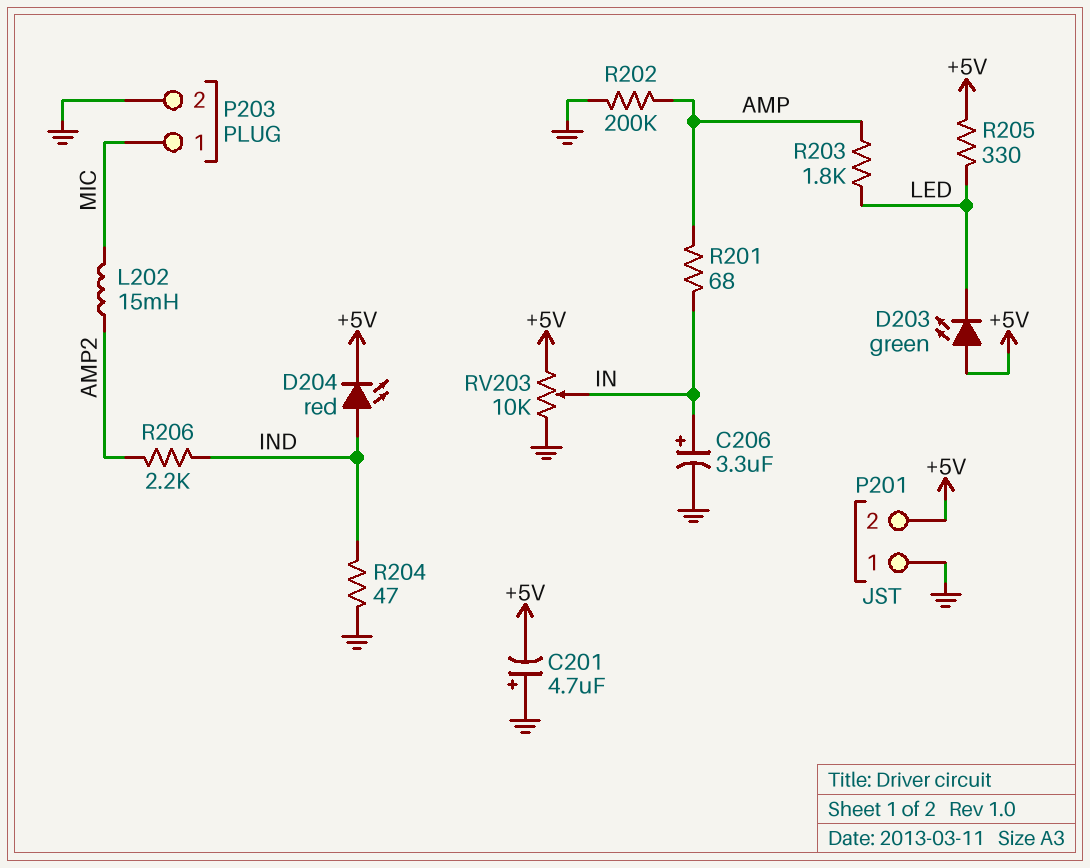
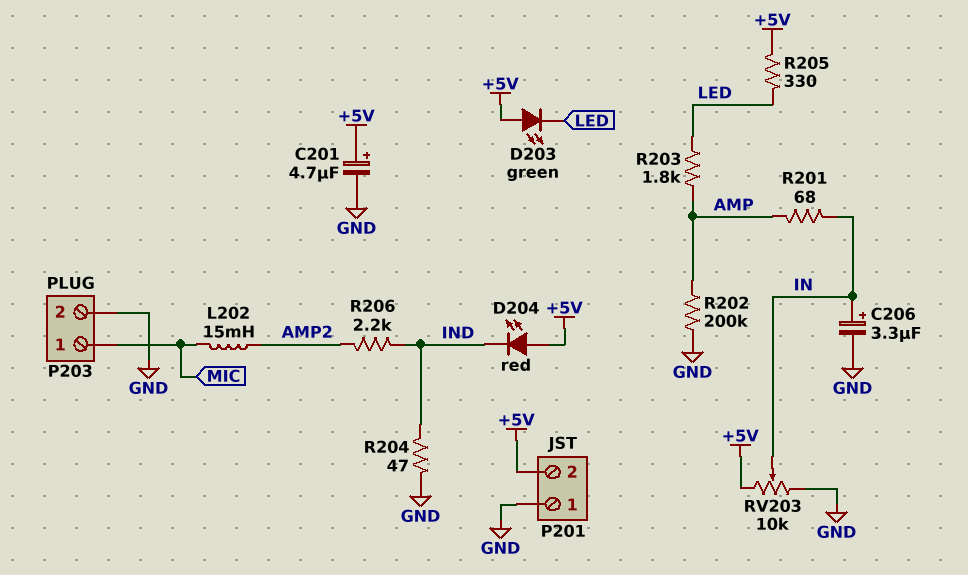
C201: 4.7uF (plus GND, minus +5V) -> 4.7uF (plus +5V, minus GND)
D204: LED red (A IND, K +5V) -> LED red (A +5V, K IND)

